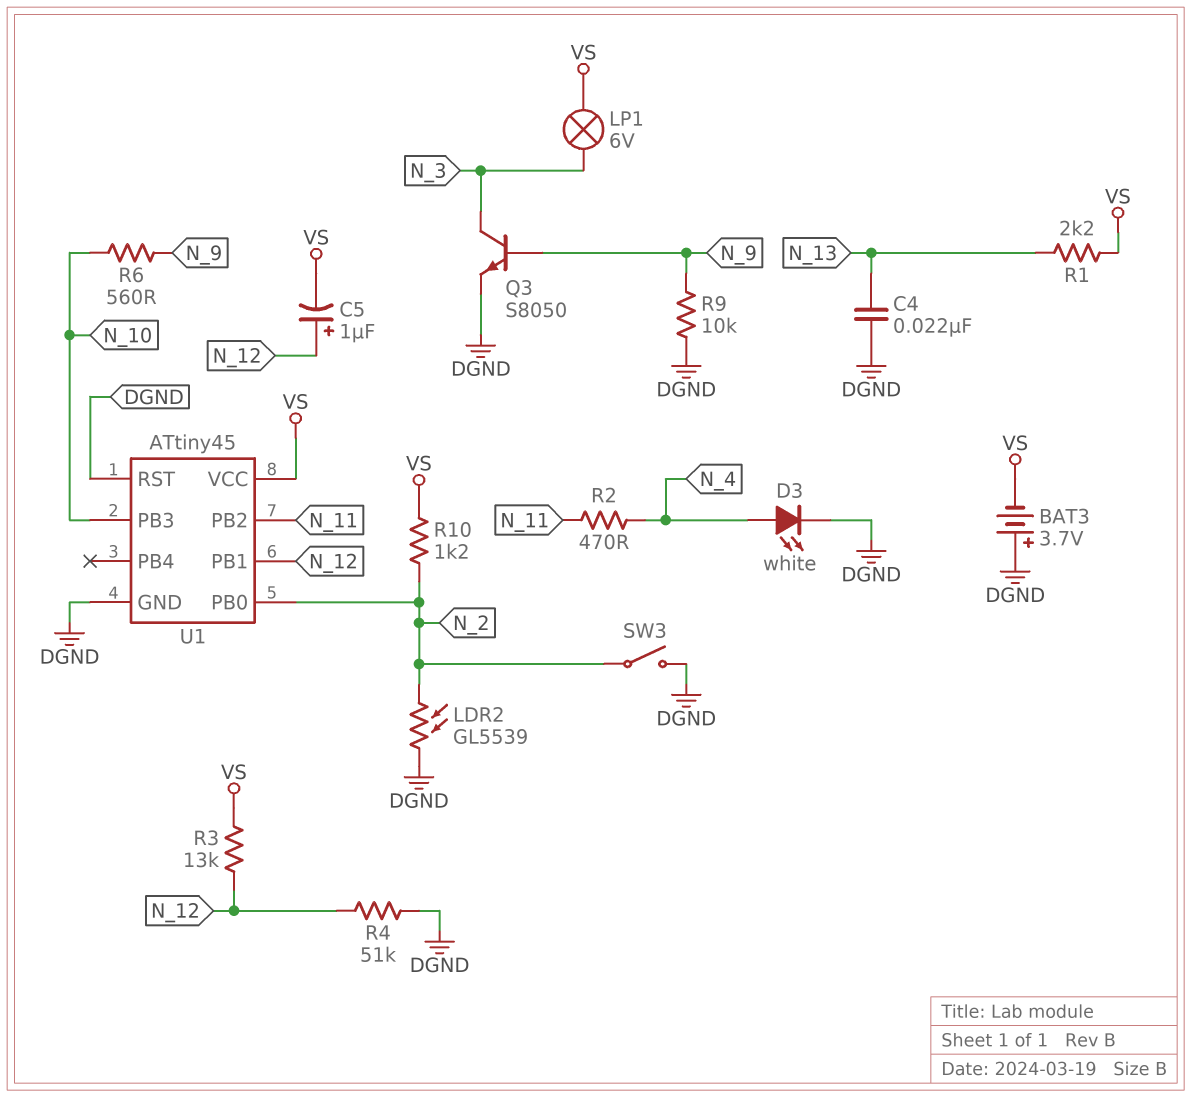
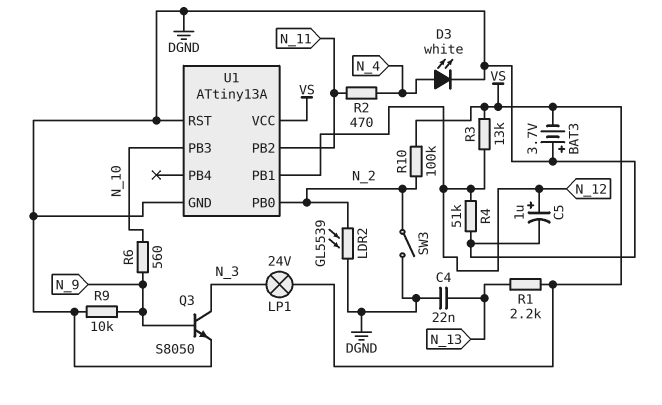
C5: 1uF (plus N_12, minus VS) -> 1uF (plus N_12, minus DGND)
LP1: lamp 6V (N_3, VS) -> lamp 24V (N_3, VS)
R10: 1.2k (N_2, VS) -> 100k (N_2, VS)
U1: ATtiny45 -> ATtiny13A

